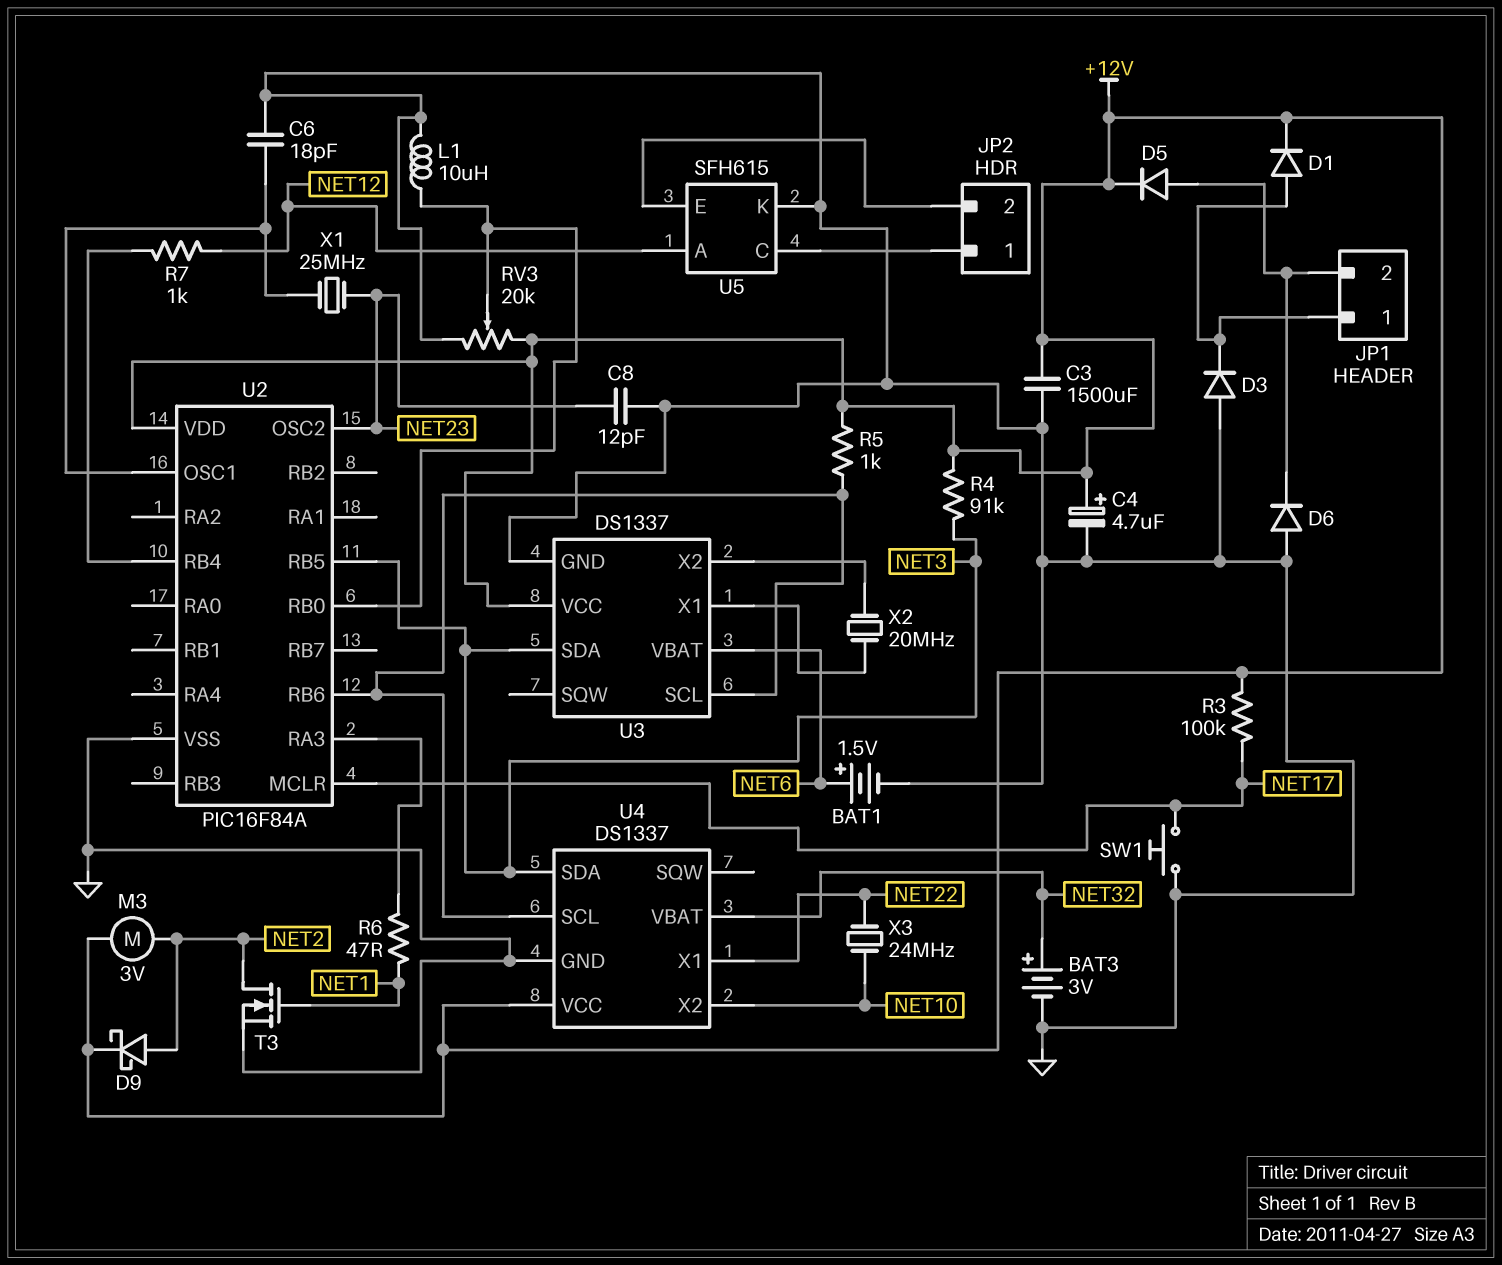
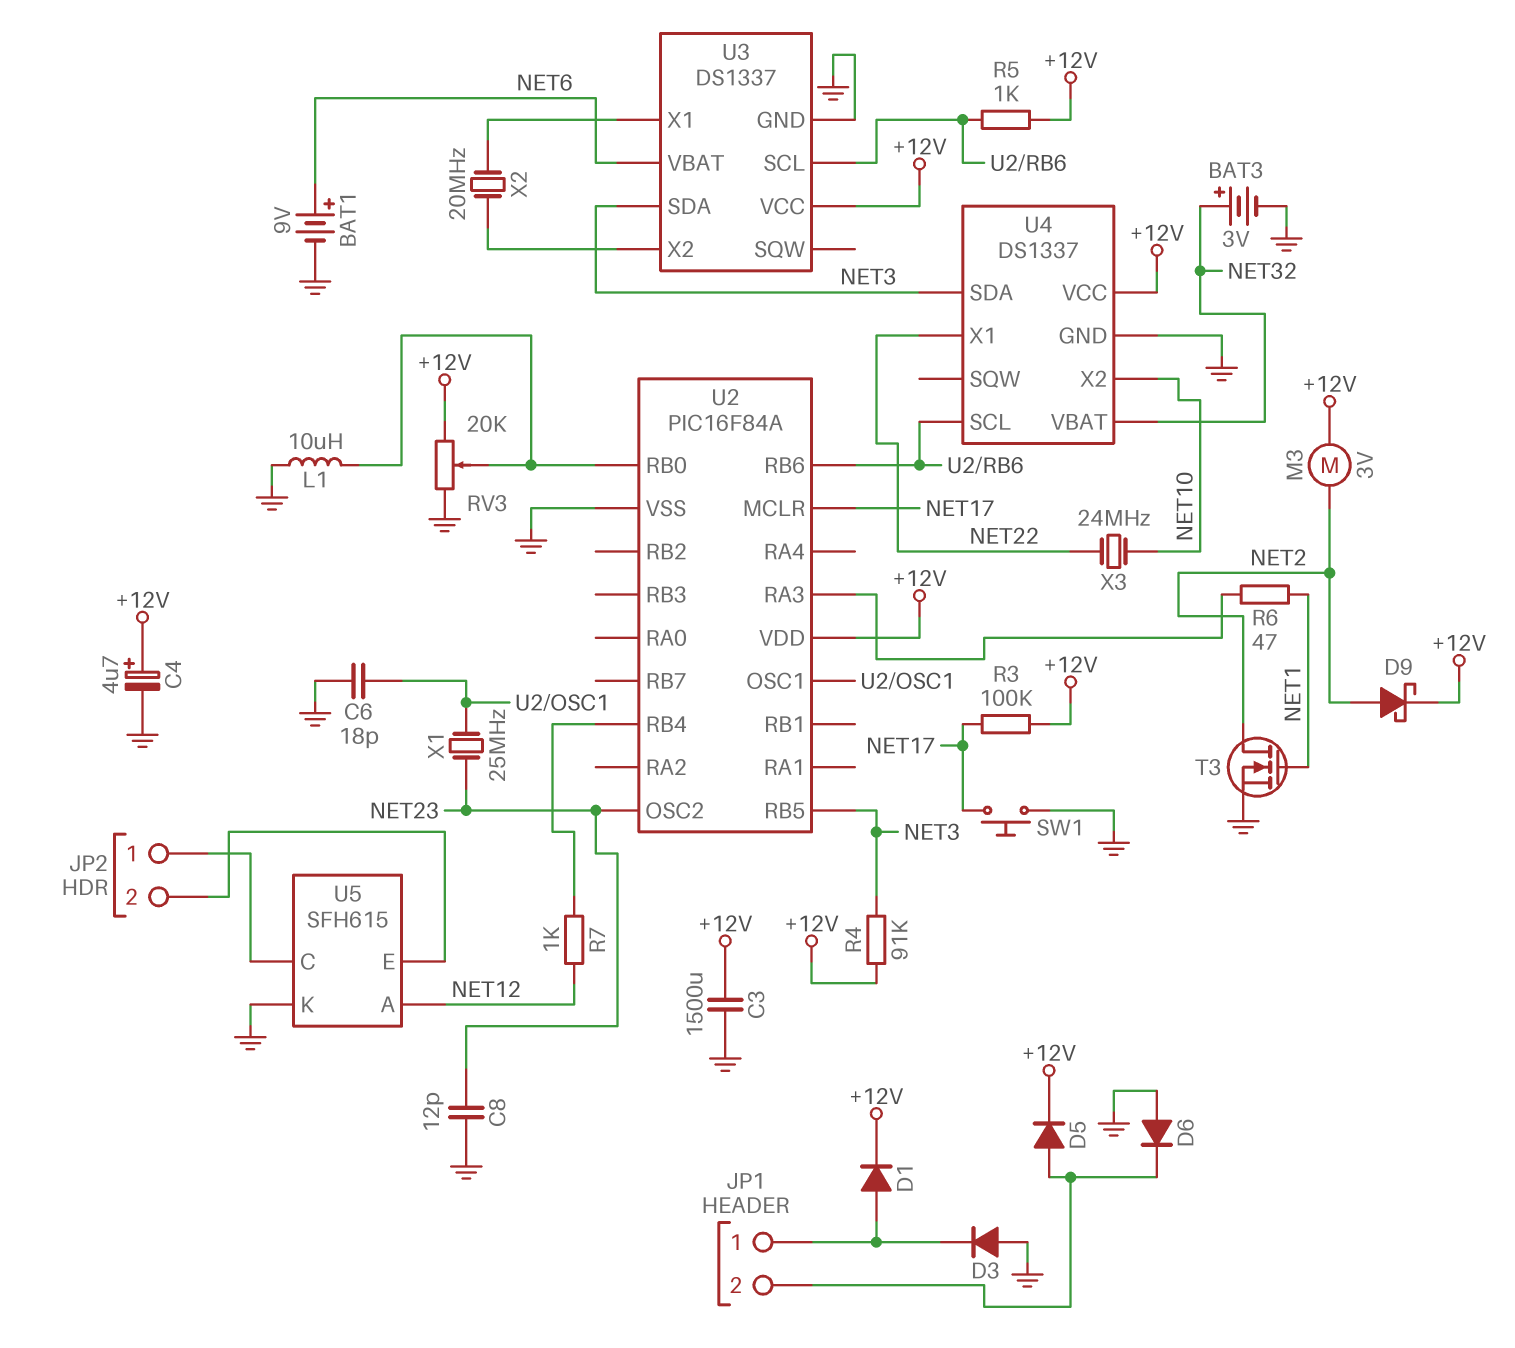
BAT1: 1.5V (plus NET6, minus GND) -> 9V (plus NET6, minus GND)

